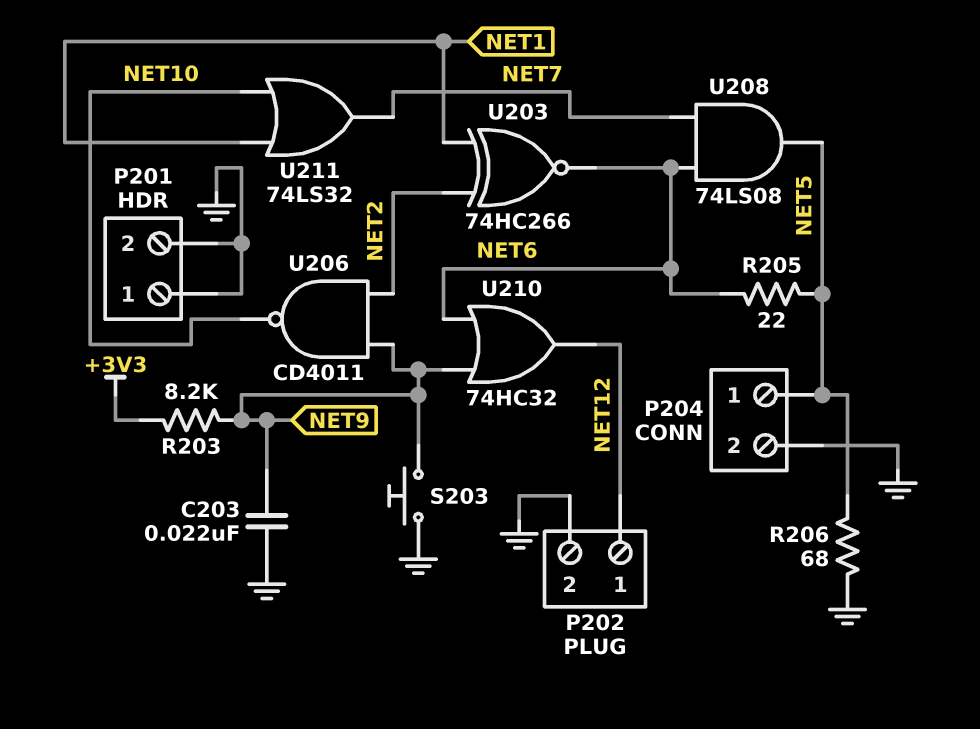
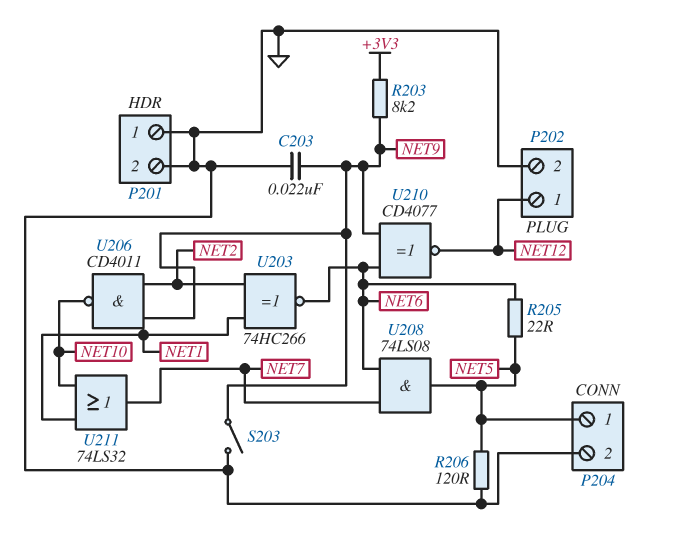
R206: 68 (GND, NET5) -> 120 (GND, NET5)
S203: button (GND, NET9) -> switch (GND, NET9)
U210: OR 74HC32 (in NET6, in NET9, out NET12) -> XNOR CD4077 (in NET6, in NET9, out NET12)

